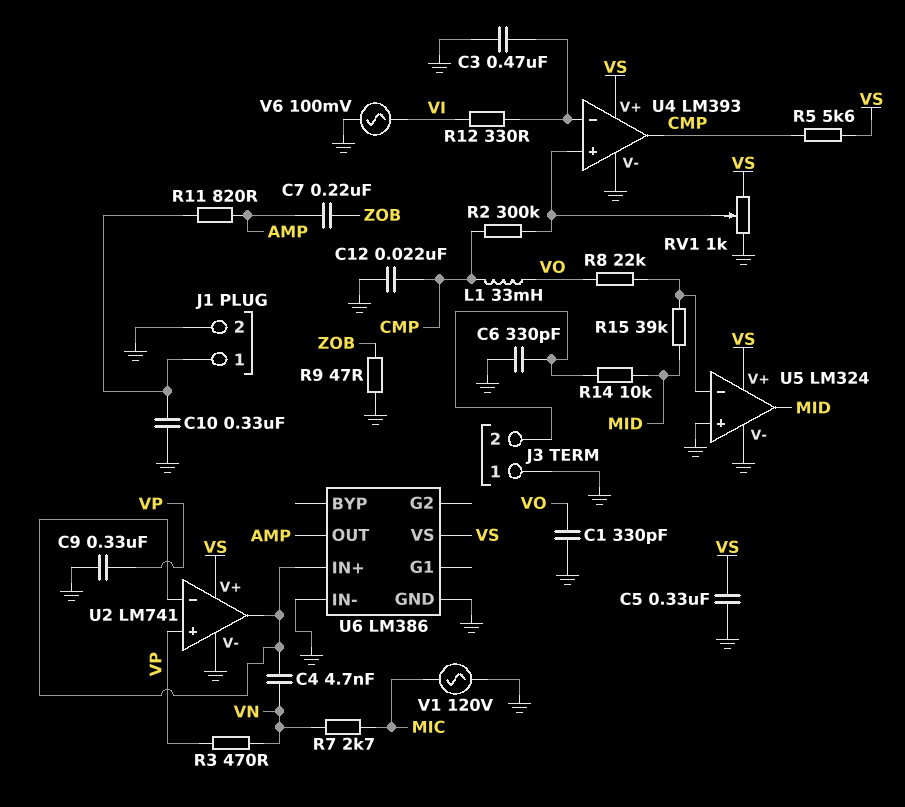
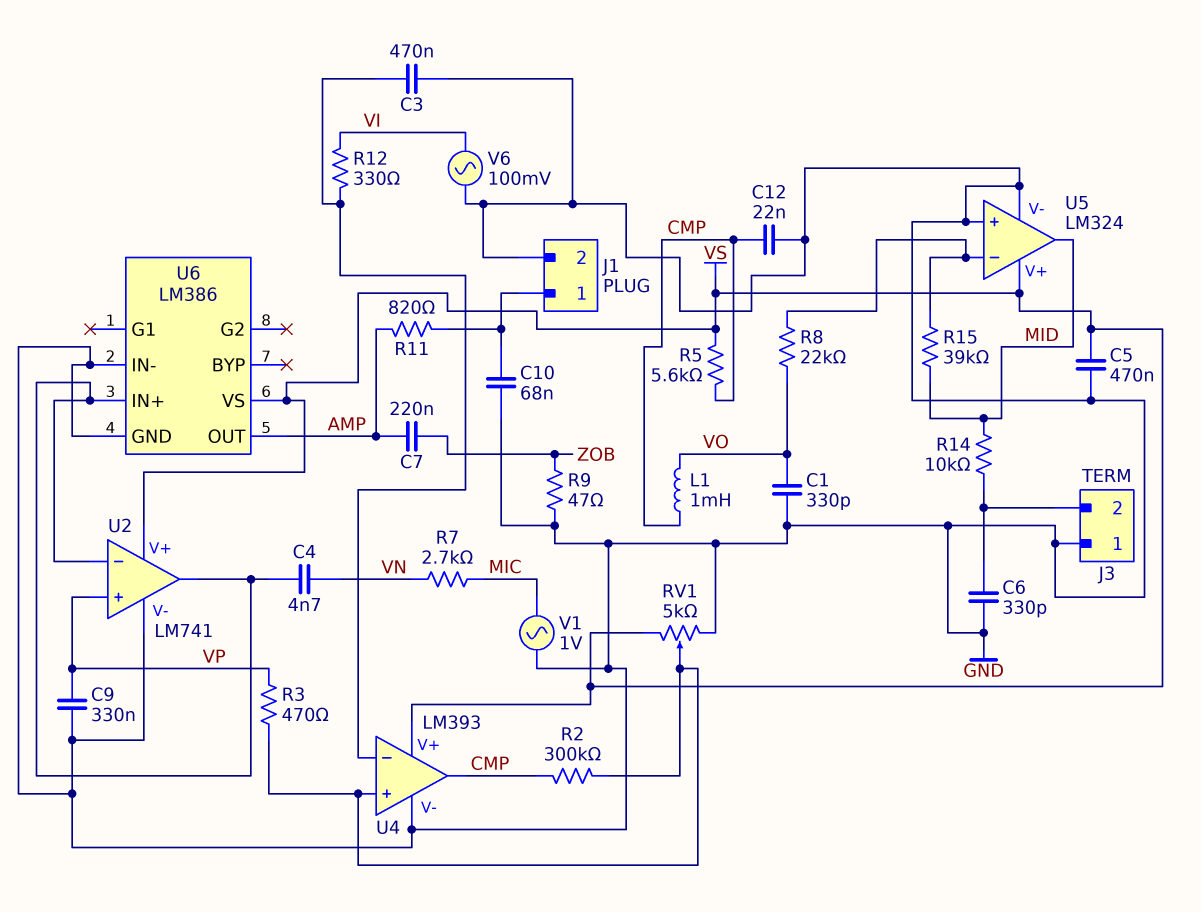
C5: 330nF (GND, VS) -> 470nF (GND, VS)
C10: 330nF (GND, J1/1) -> 68nF (GND, J1/1)
L1: 33mH (CMP, VO) -> 1mH (CMP, VO)
R3: 470 (VN, VP) -> 470 (U4/in+, VP)
RV1: 1k (GND, VS, wiper U4/in+) -> 5k (GND, VS, wiper U4/in+)
V1: AC 120V (GND, MIC) -> AC 1V (GND, MIC)

